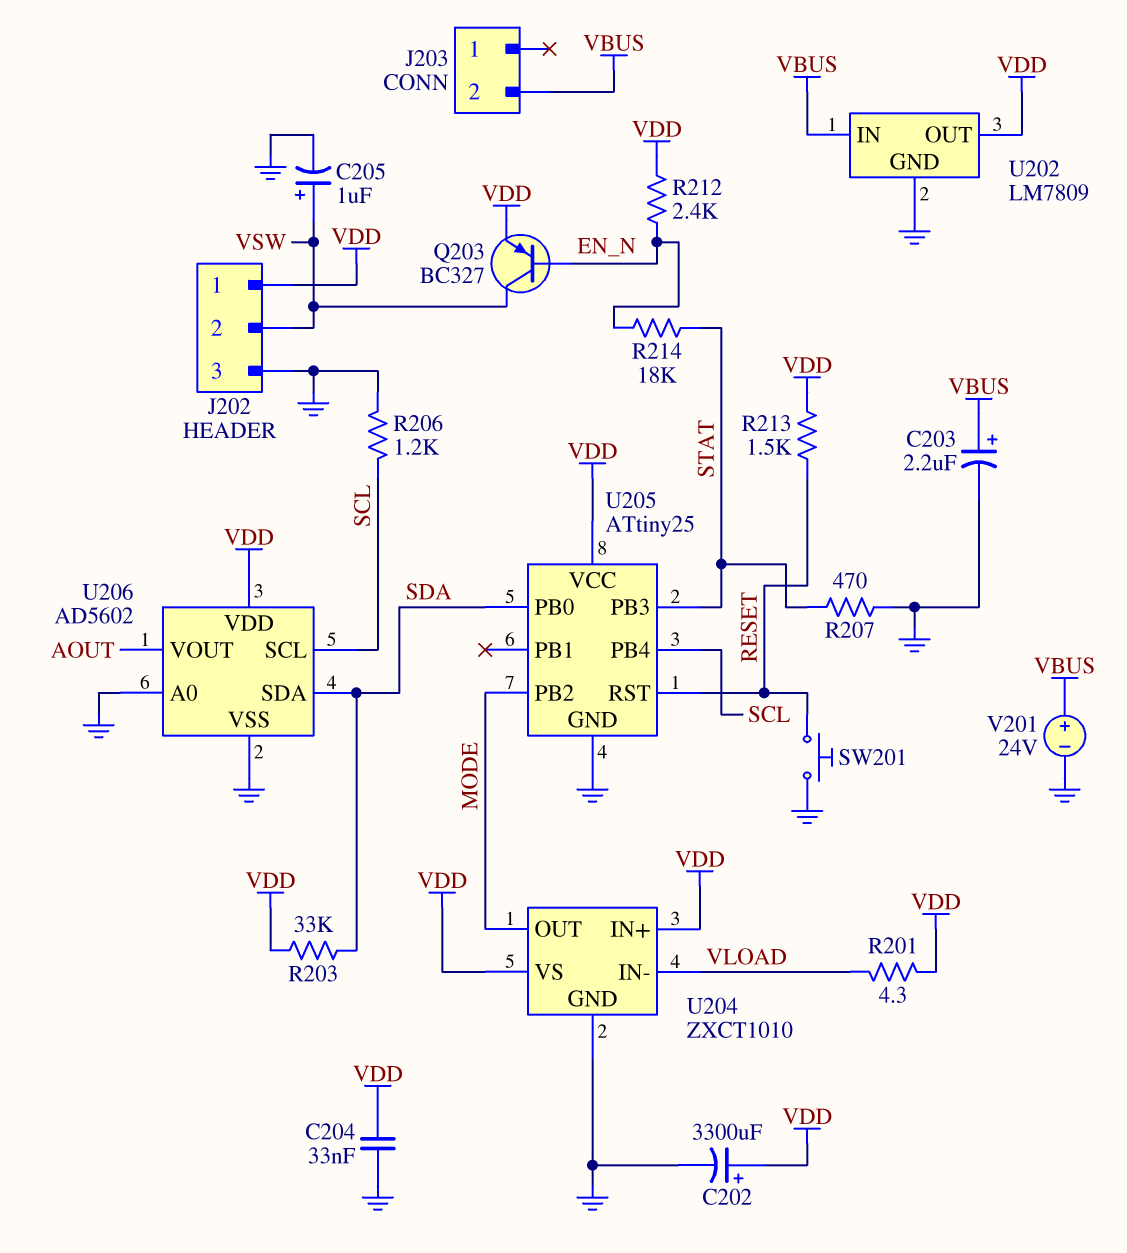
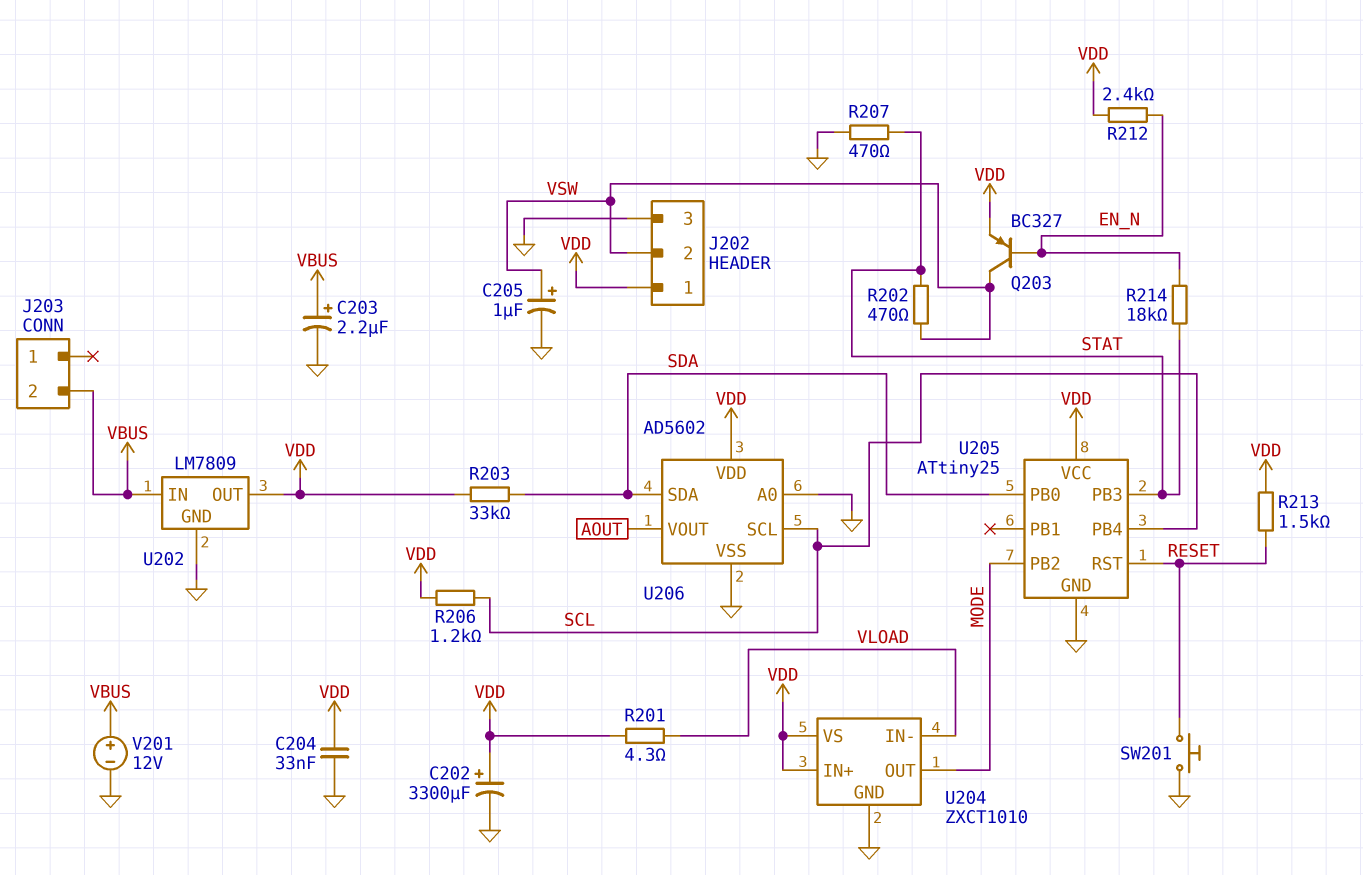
R202: none -> 470 (STAT, VSW)
R206: 1.2k (GND, SCL) -> 1.2k (SCL, VDD)
V201: 24V (plus VBUS, minus GND) -> 12V (plus VBUS, minus GND)

